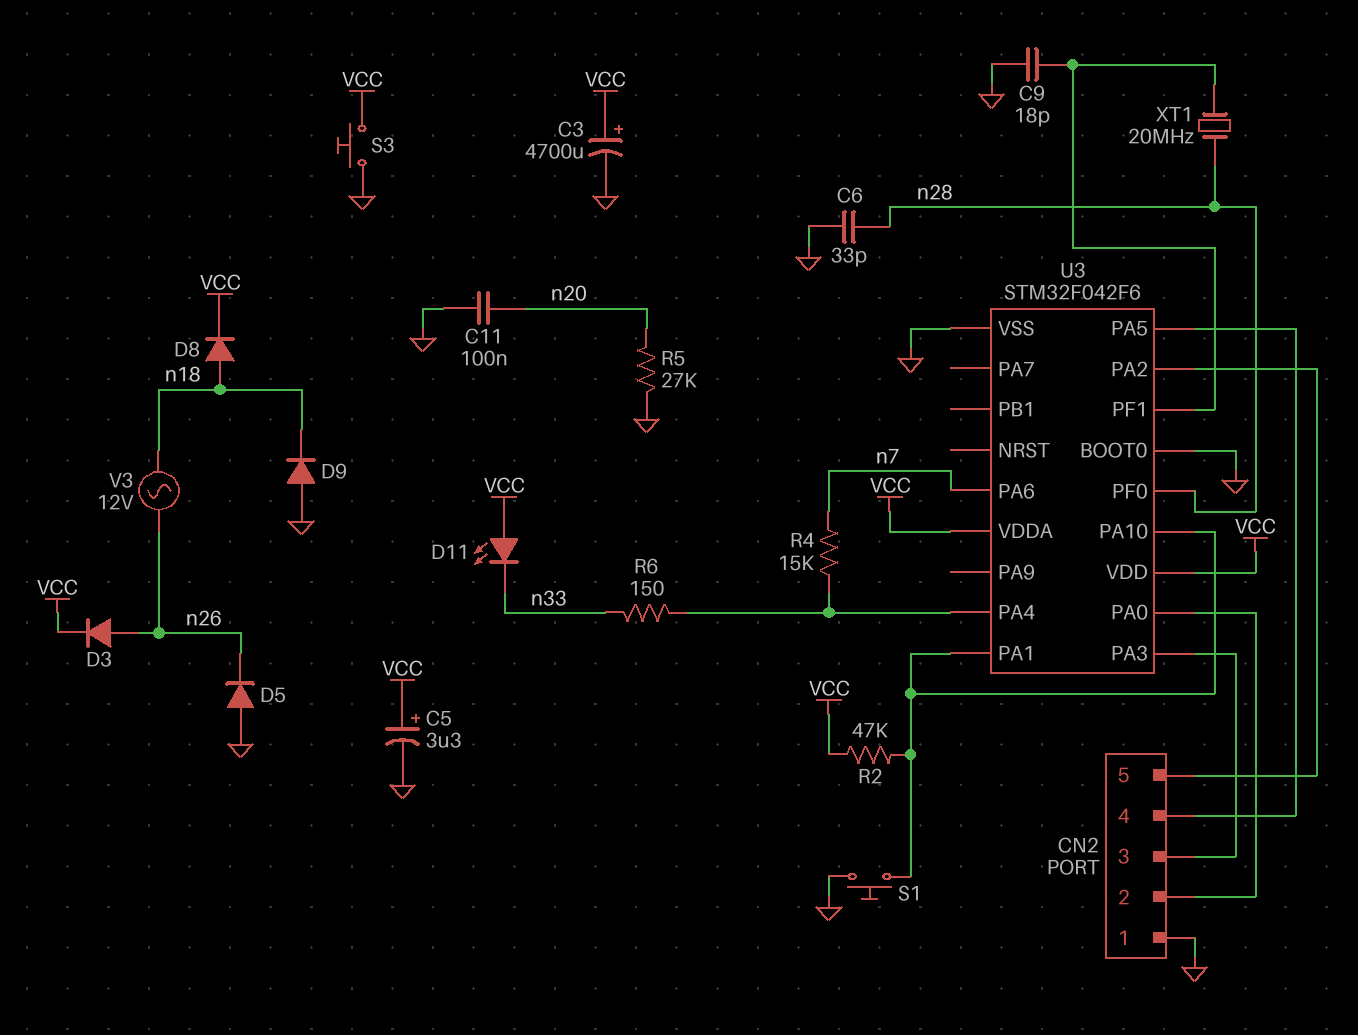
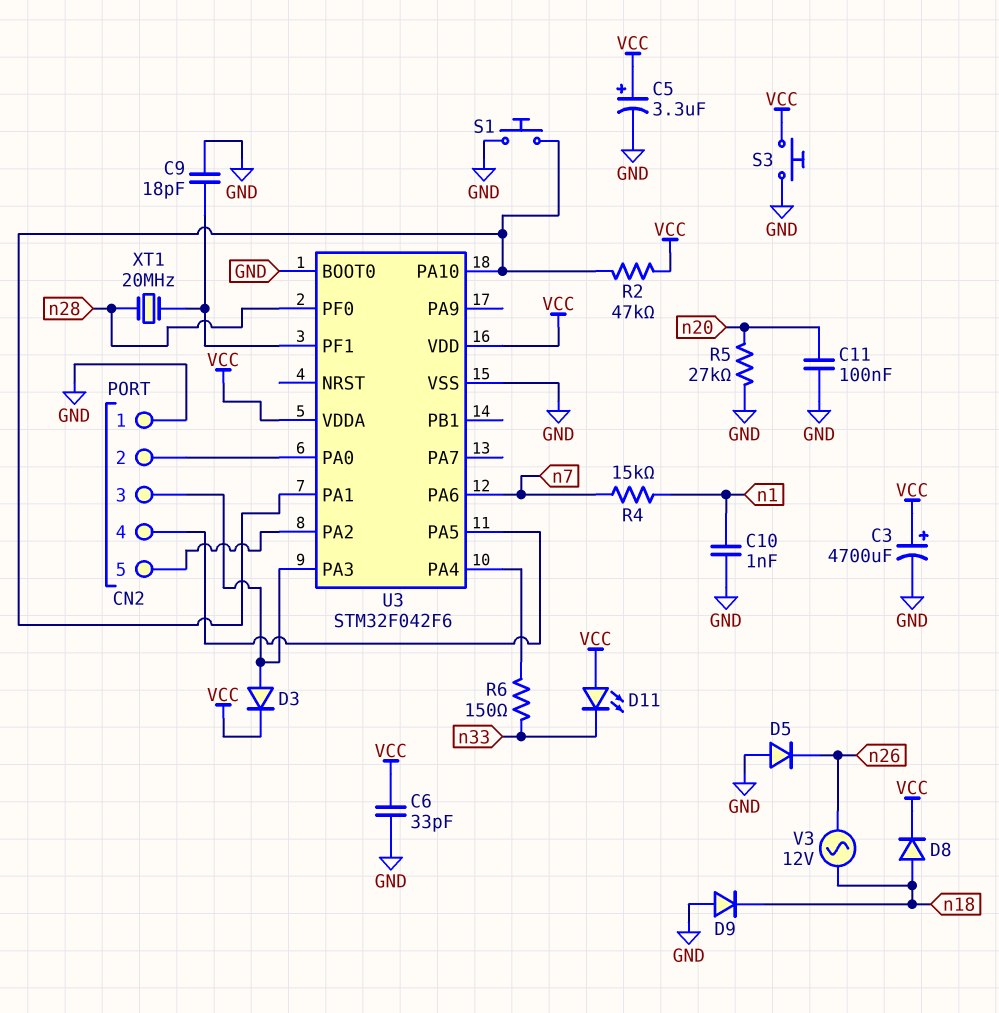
C6: 33pF (GND, n28) -> 33pF (GND, VCC)
C10: none -> 1nF (GND, n1)
D3: diode (A n26, K VCC) -> diode (A CN2/3, K VCC)
R4: 15k (U3/PA4, n7) -> 15k (n1, n7)

